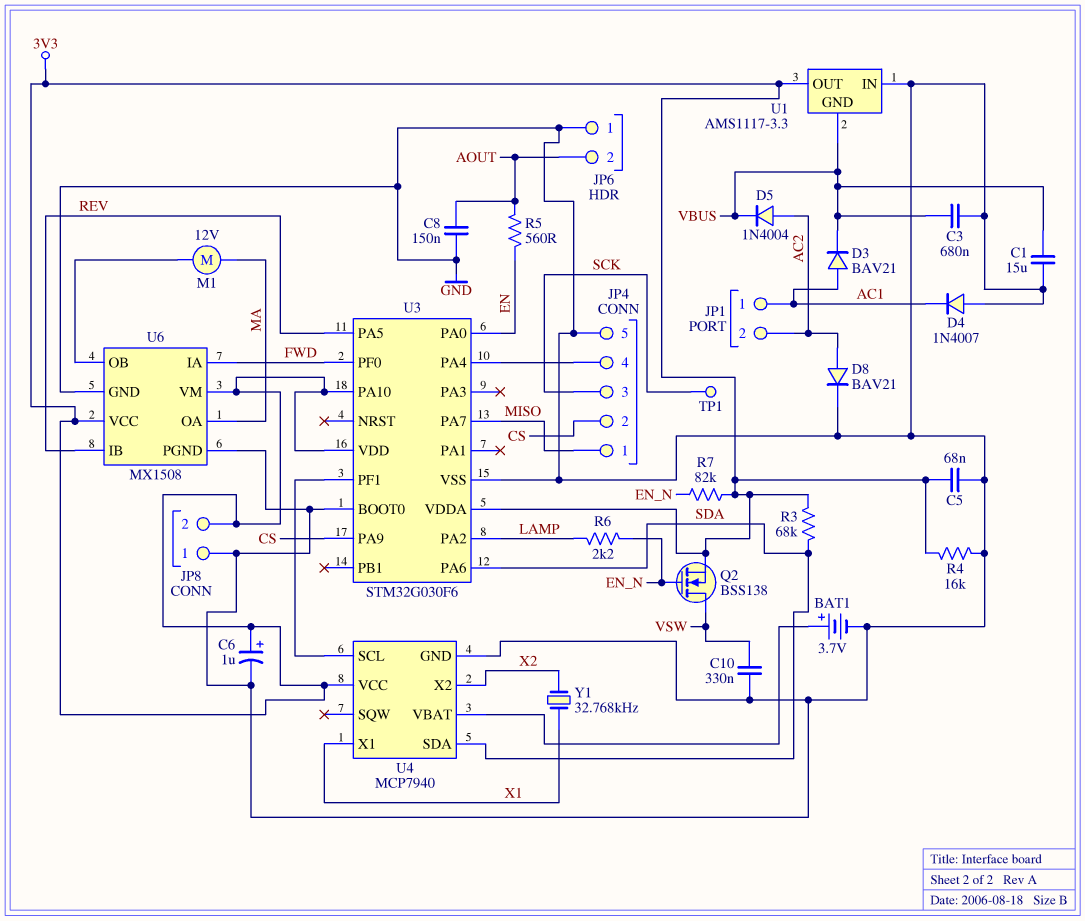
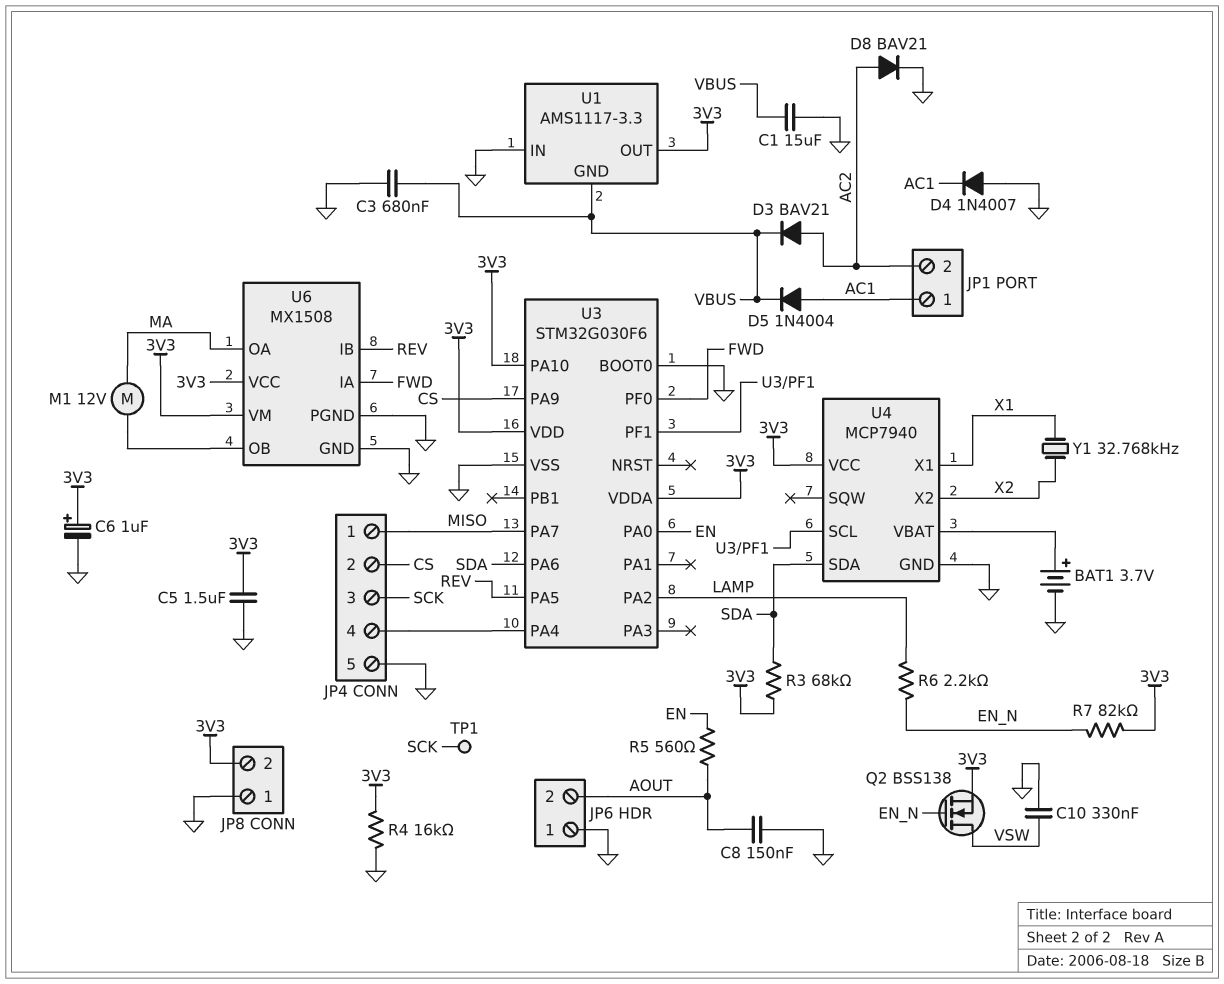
C5: 68nF (3V3, GND) -> 1.5uF (3V3, GND)
D3: diode BAV21 (A AC1, K VBUS) -> diode BAV21 (A AC2, K VBUS)
D5: diode 1N4004 (A AC2, K VBUS) -> diode 1N4004 (A AC1, K VBUS)

